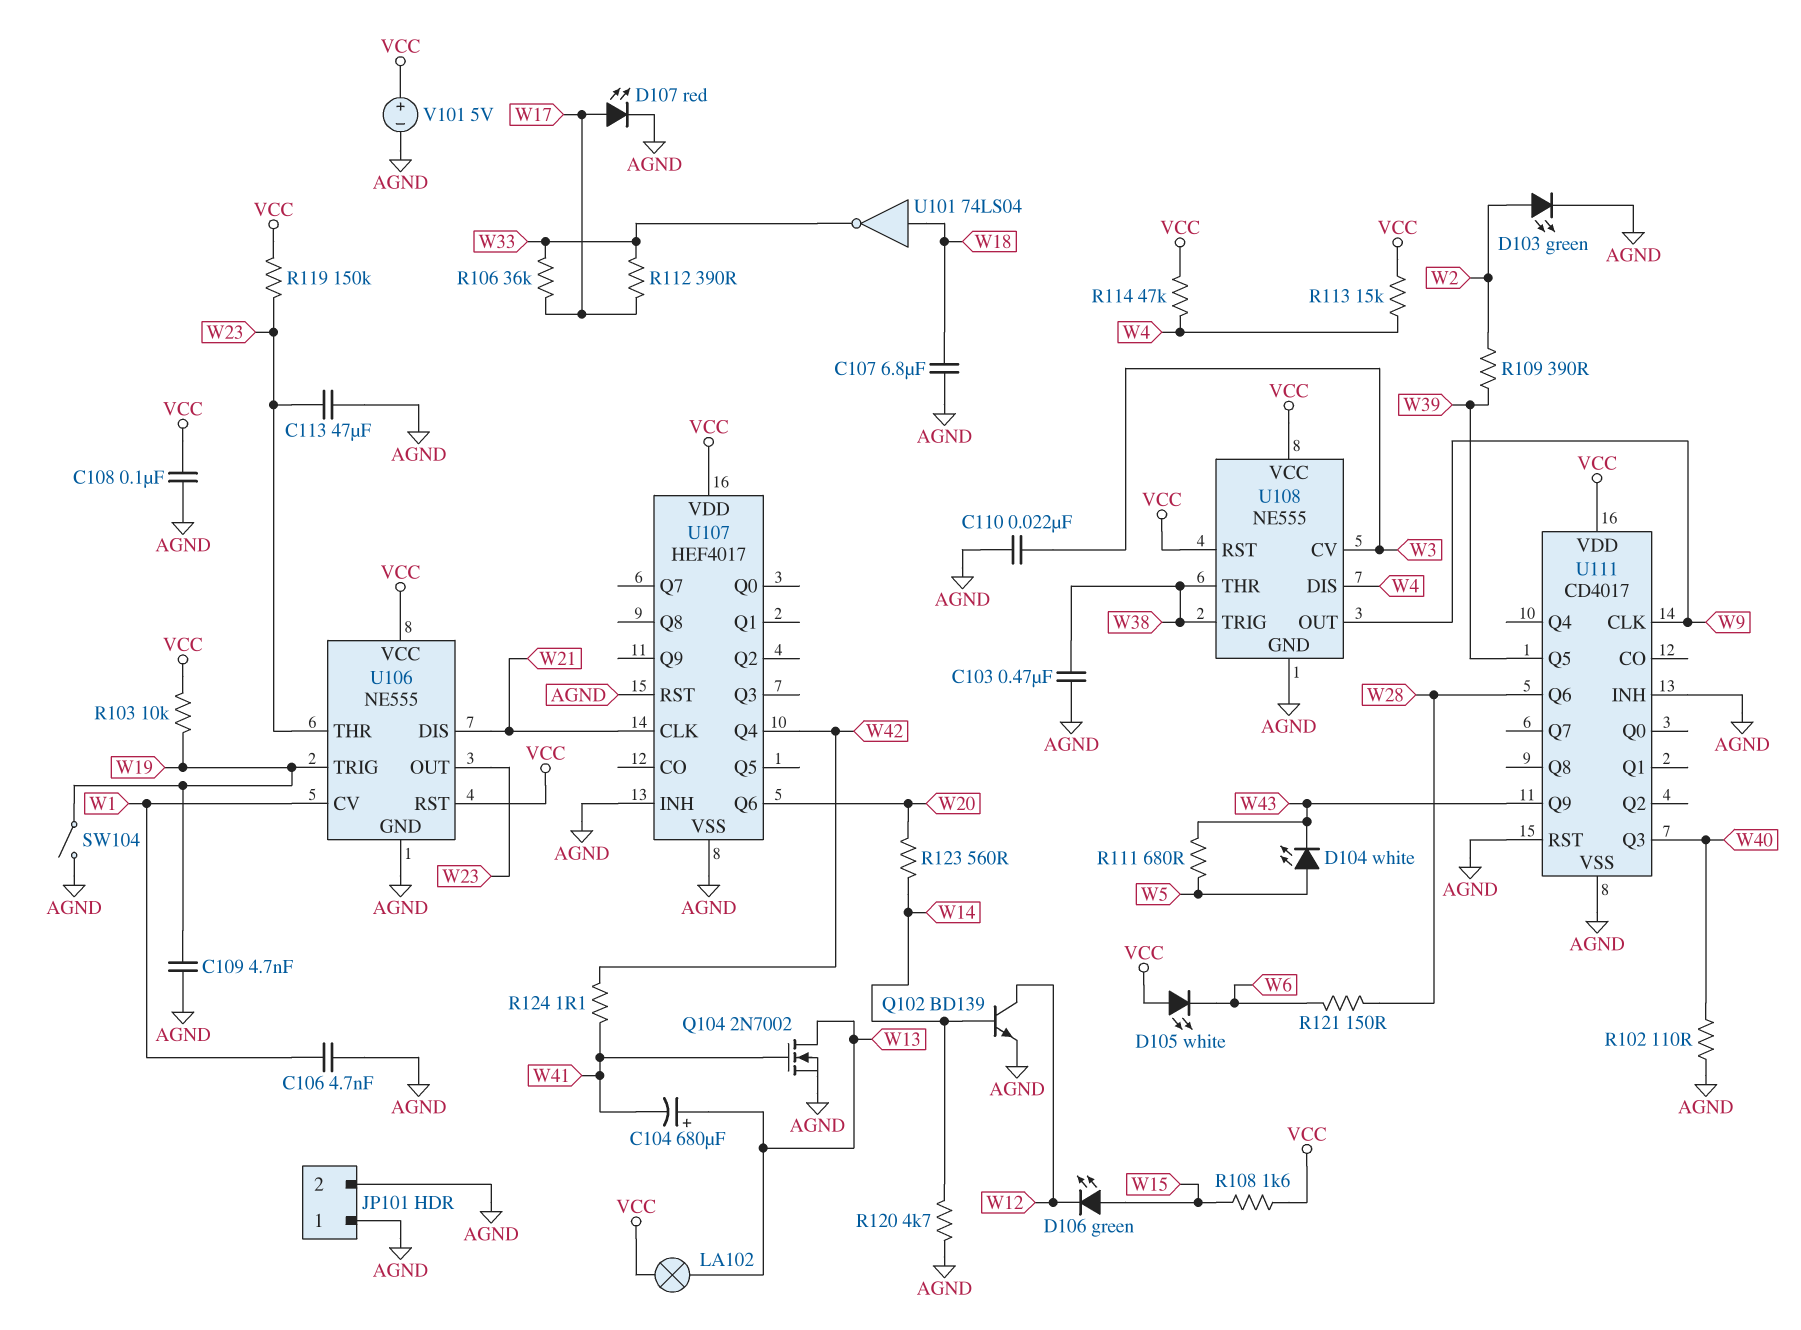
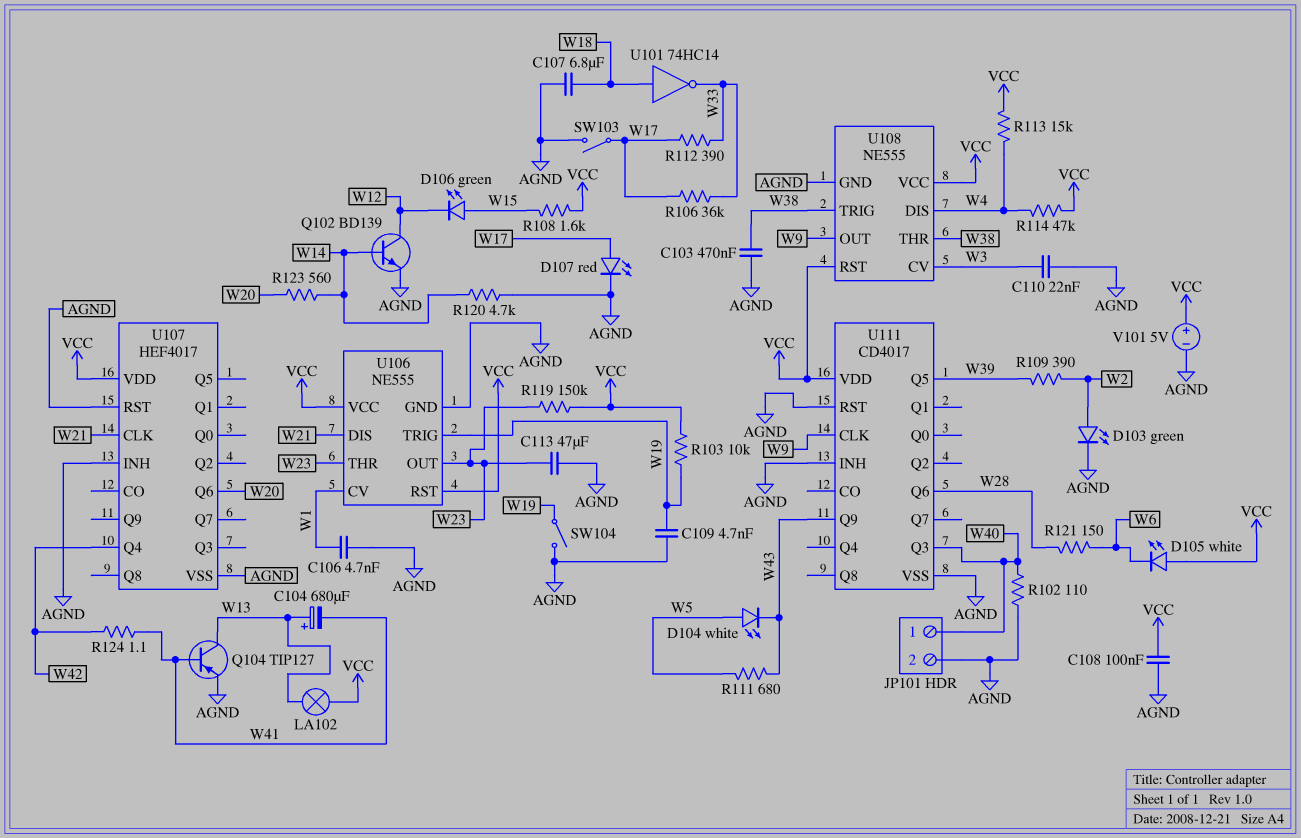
JP101 pin 1: AGND -> W40
Q104: NMOS 2N7002 (G W41, D W13, S AGND) -> PNP TIP127 (B W41, C W13, E AGND)
SW103: none -> switch (AGND, W17)
U101: NOT 74LS04 (in W18, out W33) -> NOT 74HC14 (in W18, out W33)

